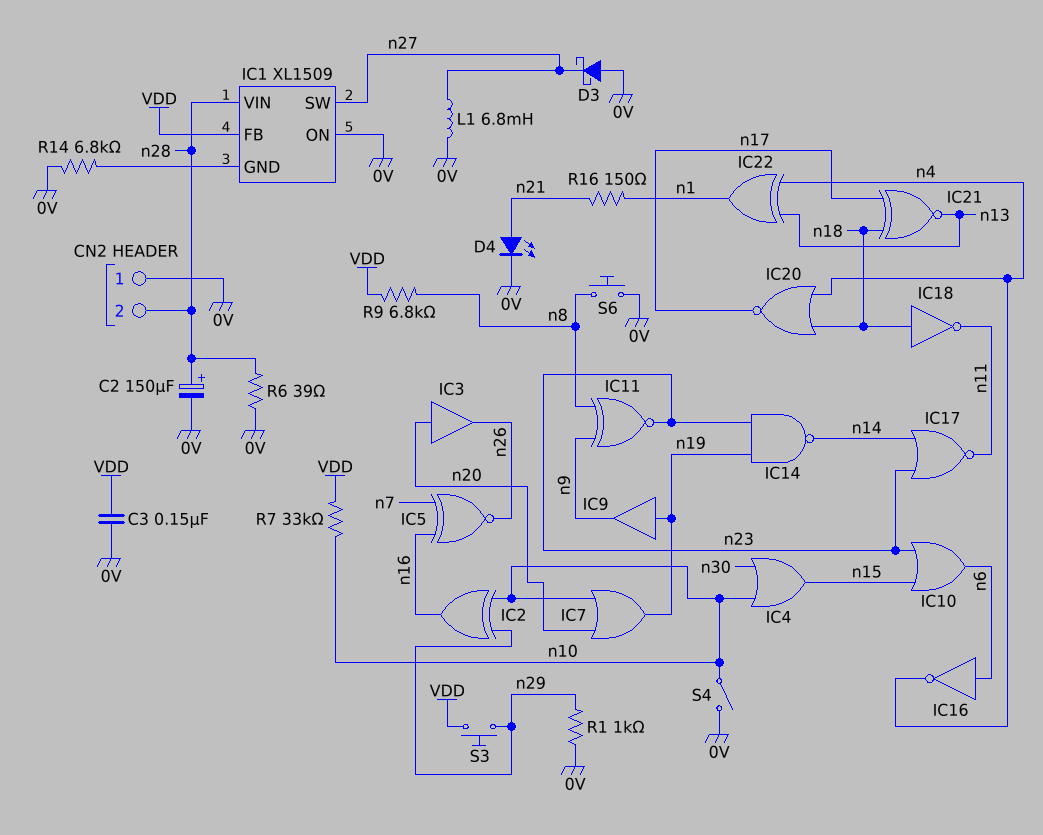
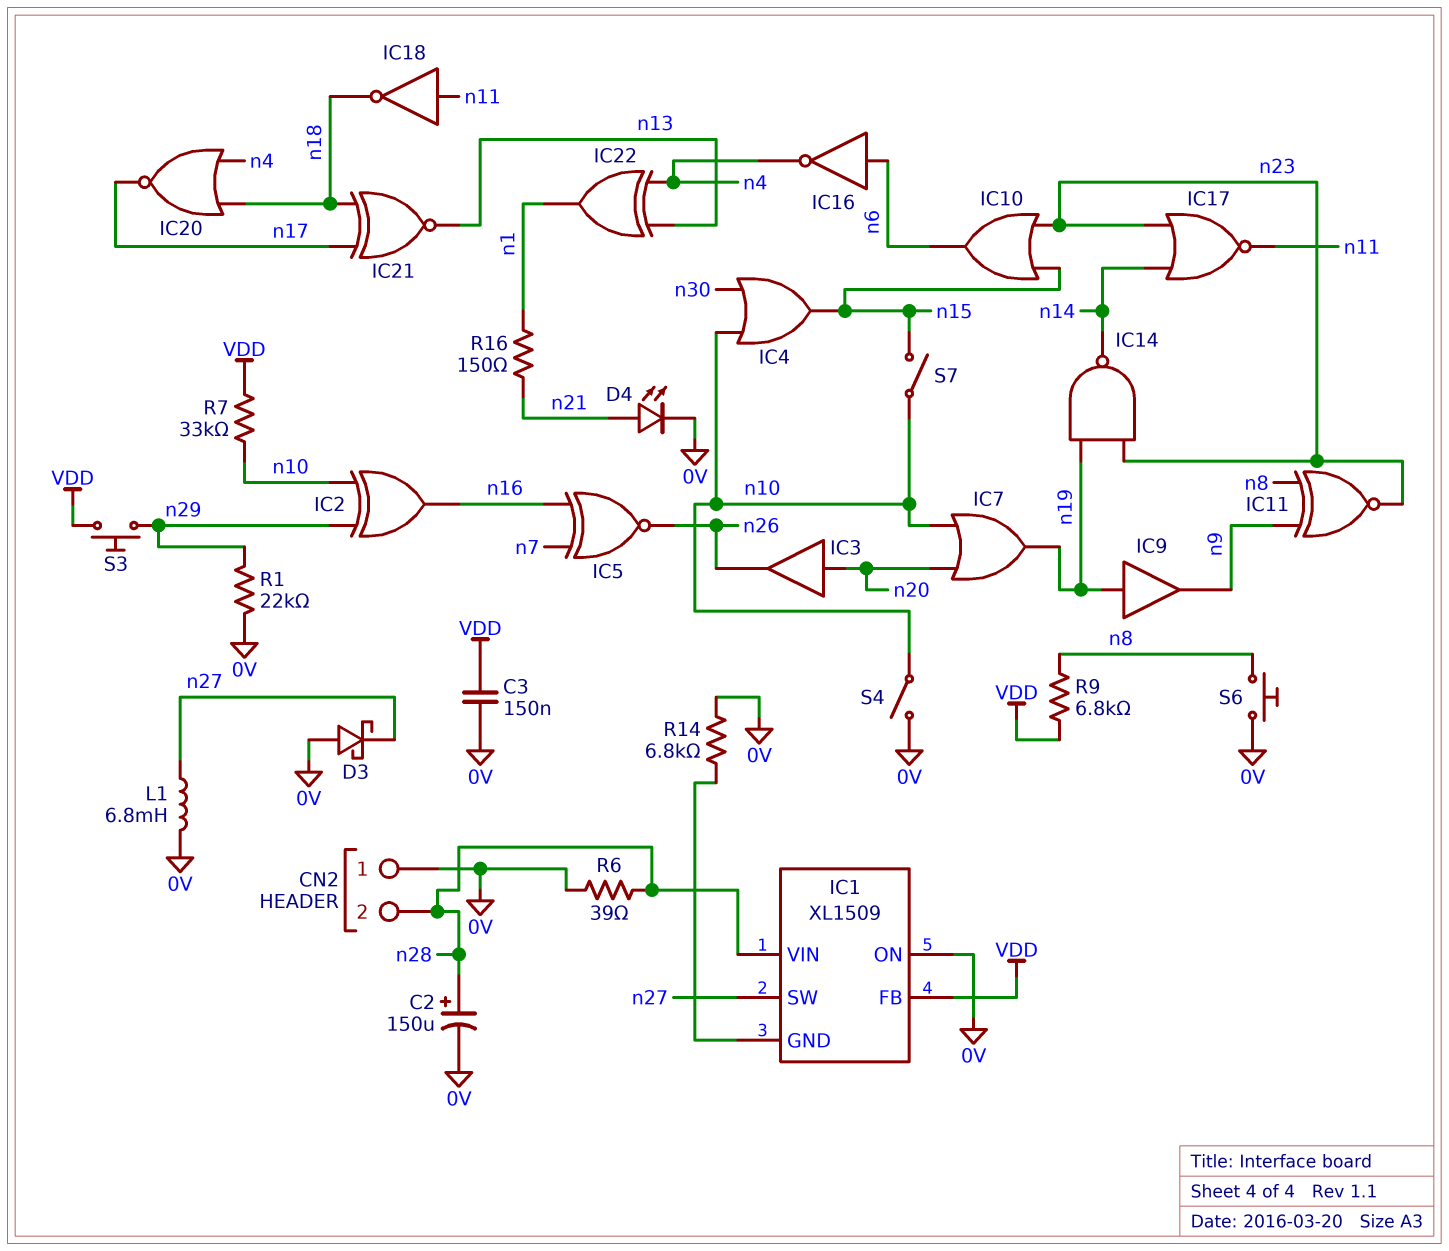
IC18: NOT (in n18, out n11) -> NOT (in n11, out n18)
R1: 1k (0V, n29) -> 22k (0V, n29)
S7: none -> switch (n10, n15)

